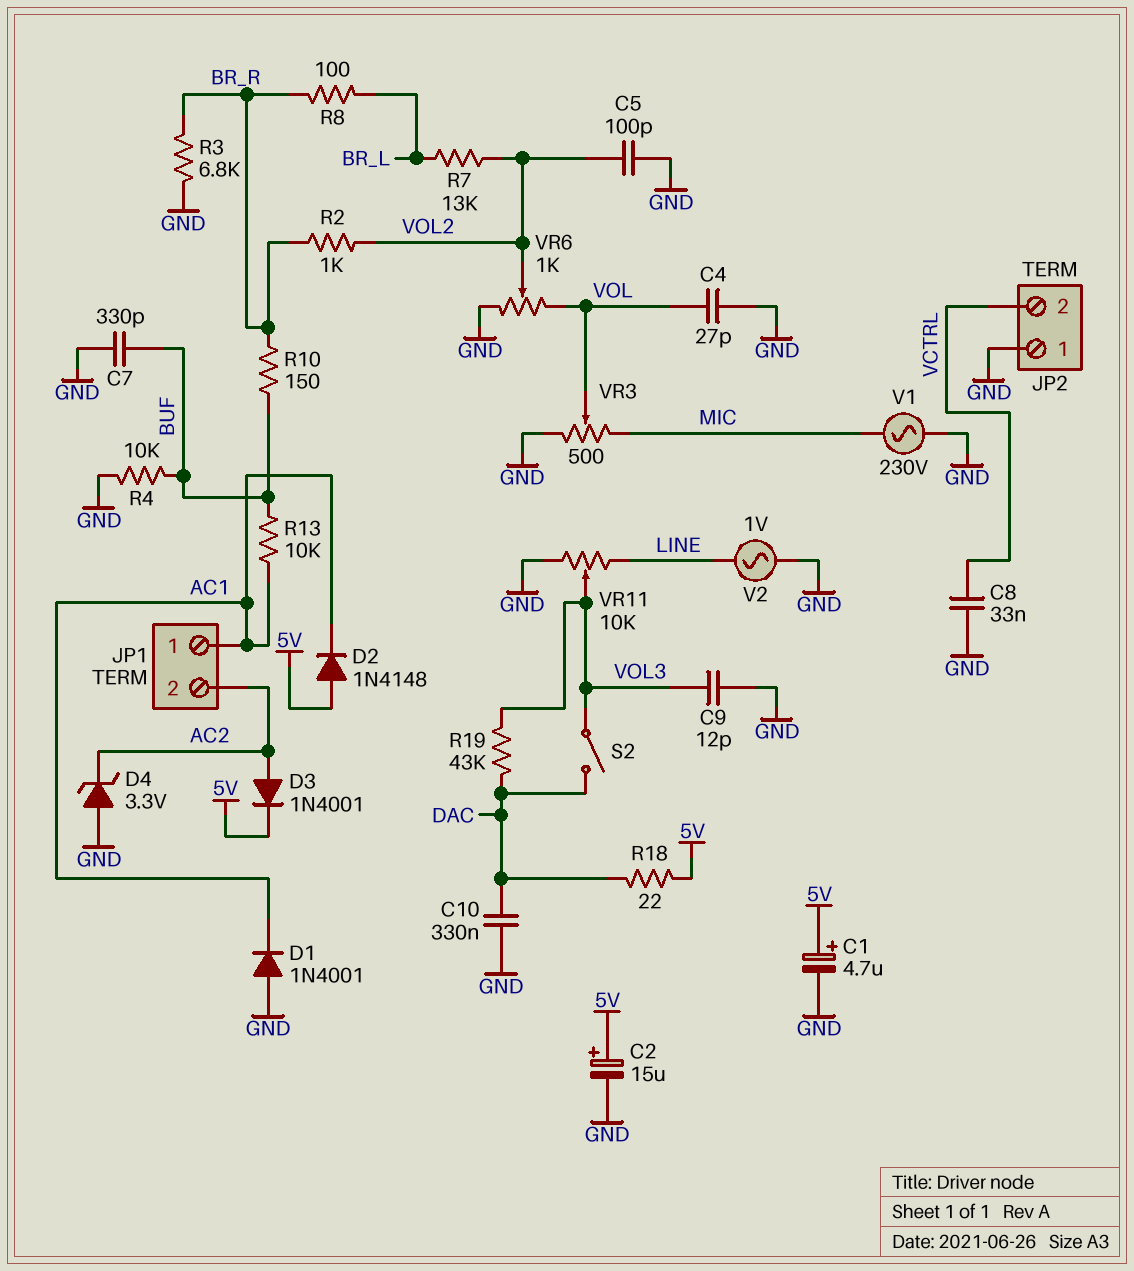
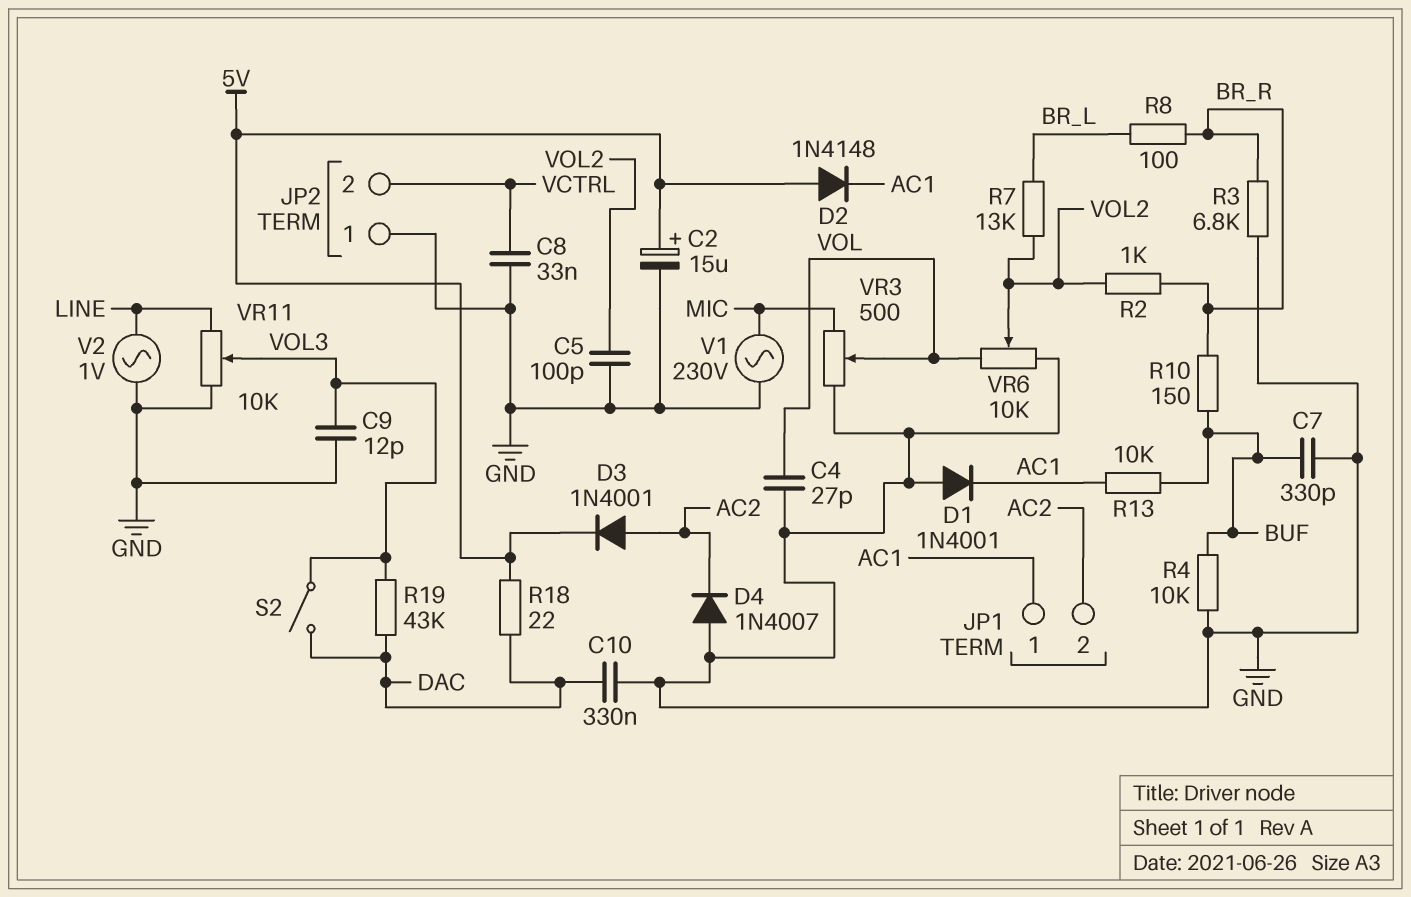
C1: 4.7uF (plus 5V, minus GND) -> none
D4: zener 3.3V (A GND, K AC2) -> diode 1N4007 (A GND, K AC2)
VR6: 1k (GND, VOL, wiper VOL2) -> 10k (GND, VOL, wiper VOL2)

